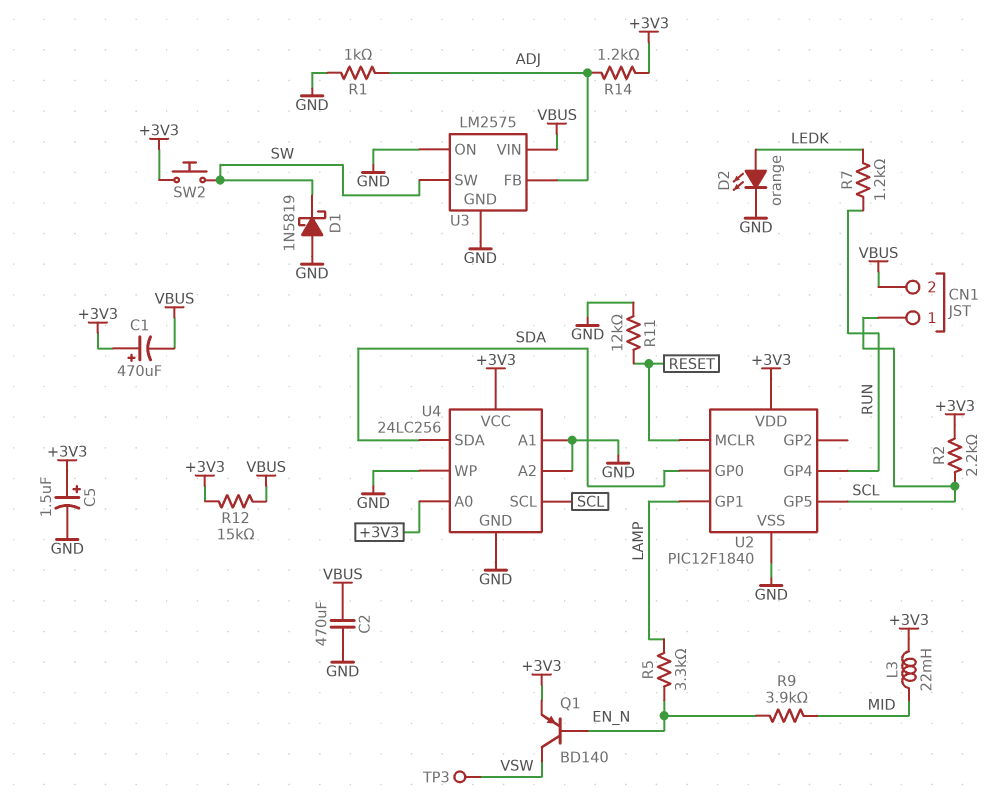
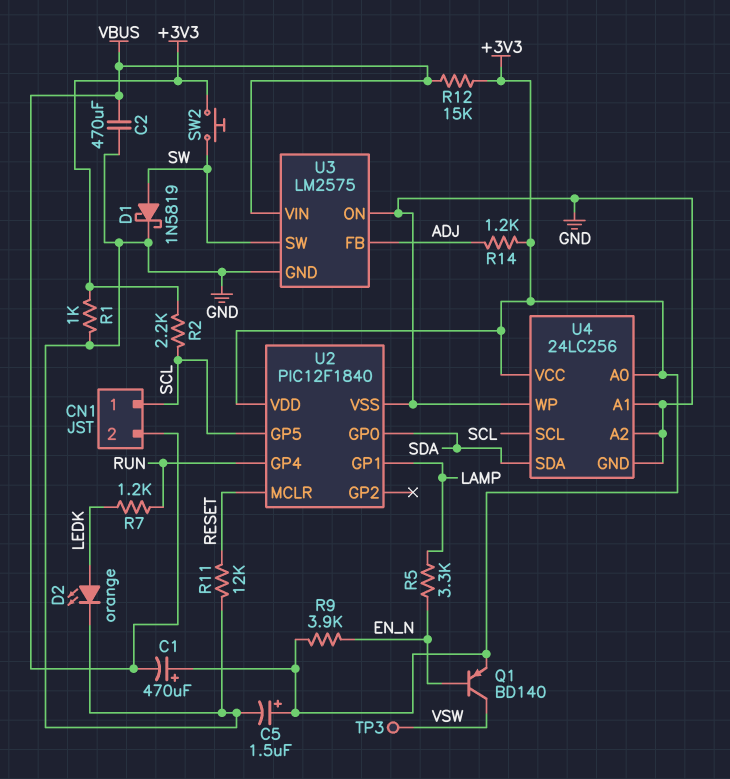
D1: schottky 1N5819 (A GND, K SW) -> schottky 1N5819 (A SW, K GND)
L3: 22mH (+3V3, MID) -> none
R1: 1k (ADJ, GND) -> 1k (+3V3, GND)
R9: 3.9k (EN_N, MID) -> 3.9k (+3V3, EN_N)

